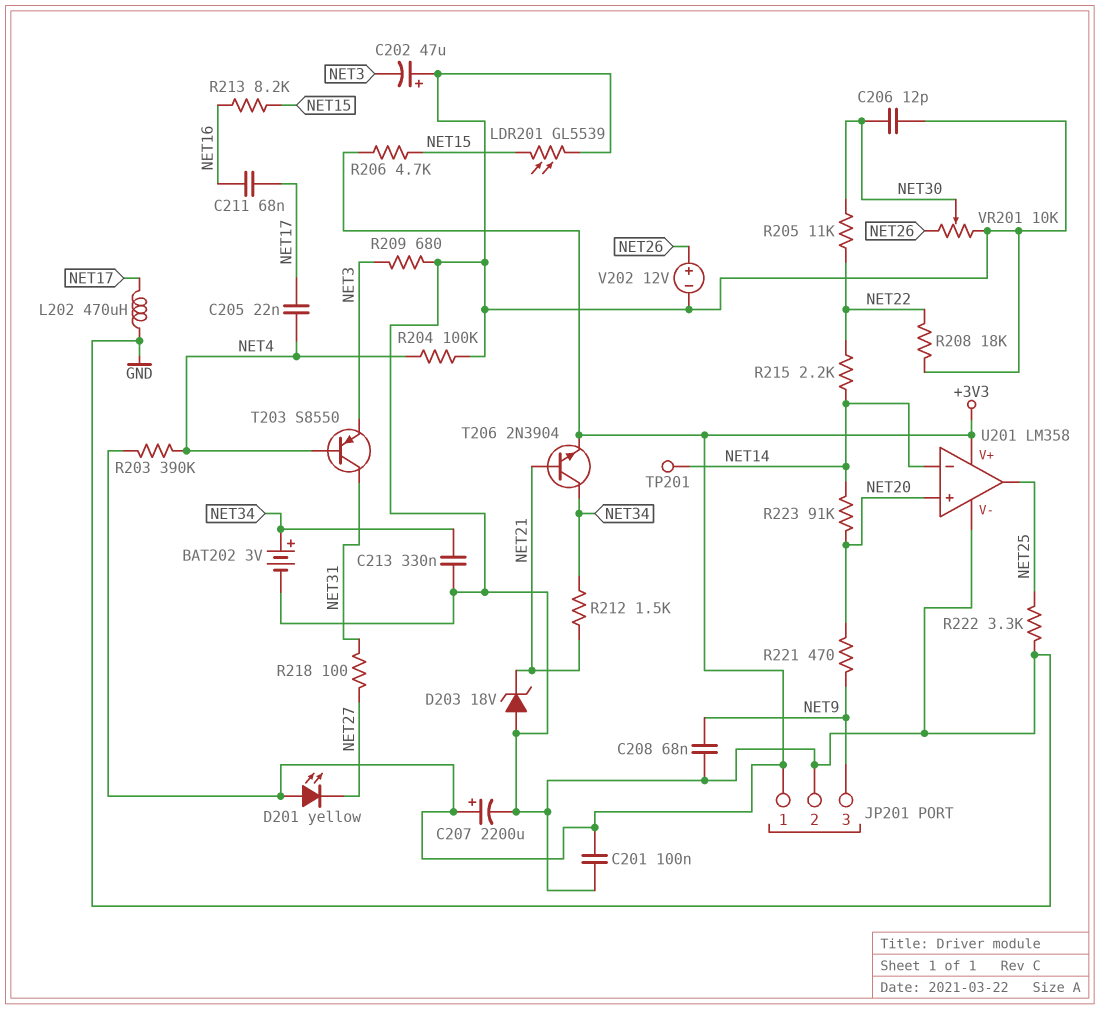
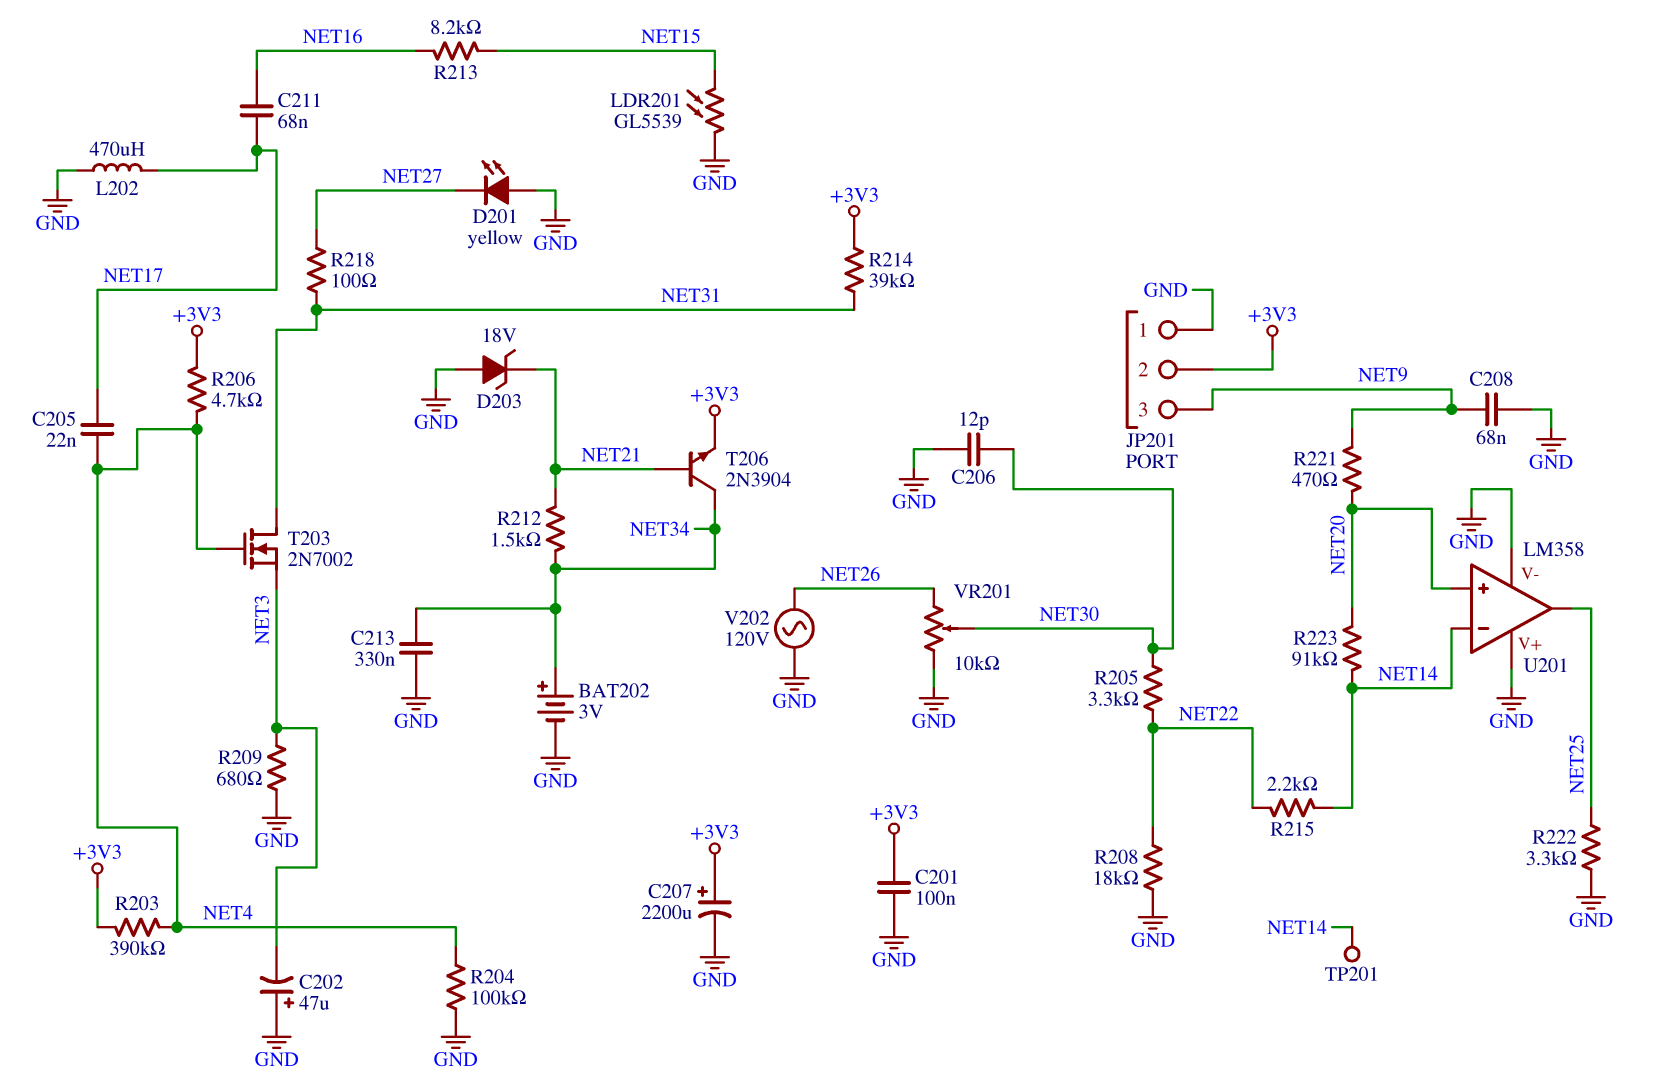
D201: LED yellow (A +3V3, K NET27) -> LED yellow (A GND, K NET27)
JP201 pin 1: +3V3 -> GND
JP201 pin 2: GND -> +3V3
R205: 11k (NET22, NET30) -> 3.3k (NET22, NET30)
R206: 4.7k (+3V3, NET15) -> 4.7k (+3V3, NET4)
R214: none -> 39k (+3V3, NET31)
T203: PNP S8550 (B NET4, C NET31, E NET3) -> NMOS 2N7002 (G NET4, D NET31, S NET3)
U201 pin V+: +3V3 -> GND
V202: 12V (plus NET26, minus GND) -> AC 120V (GND, NET26)

